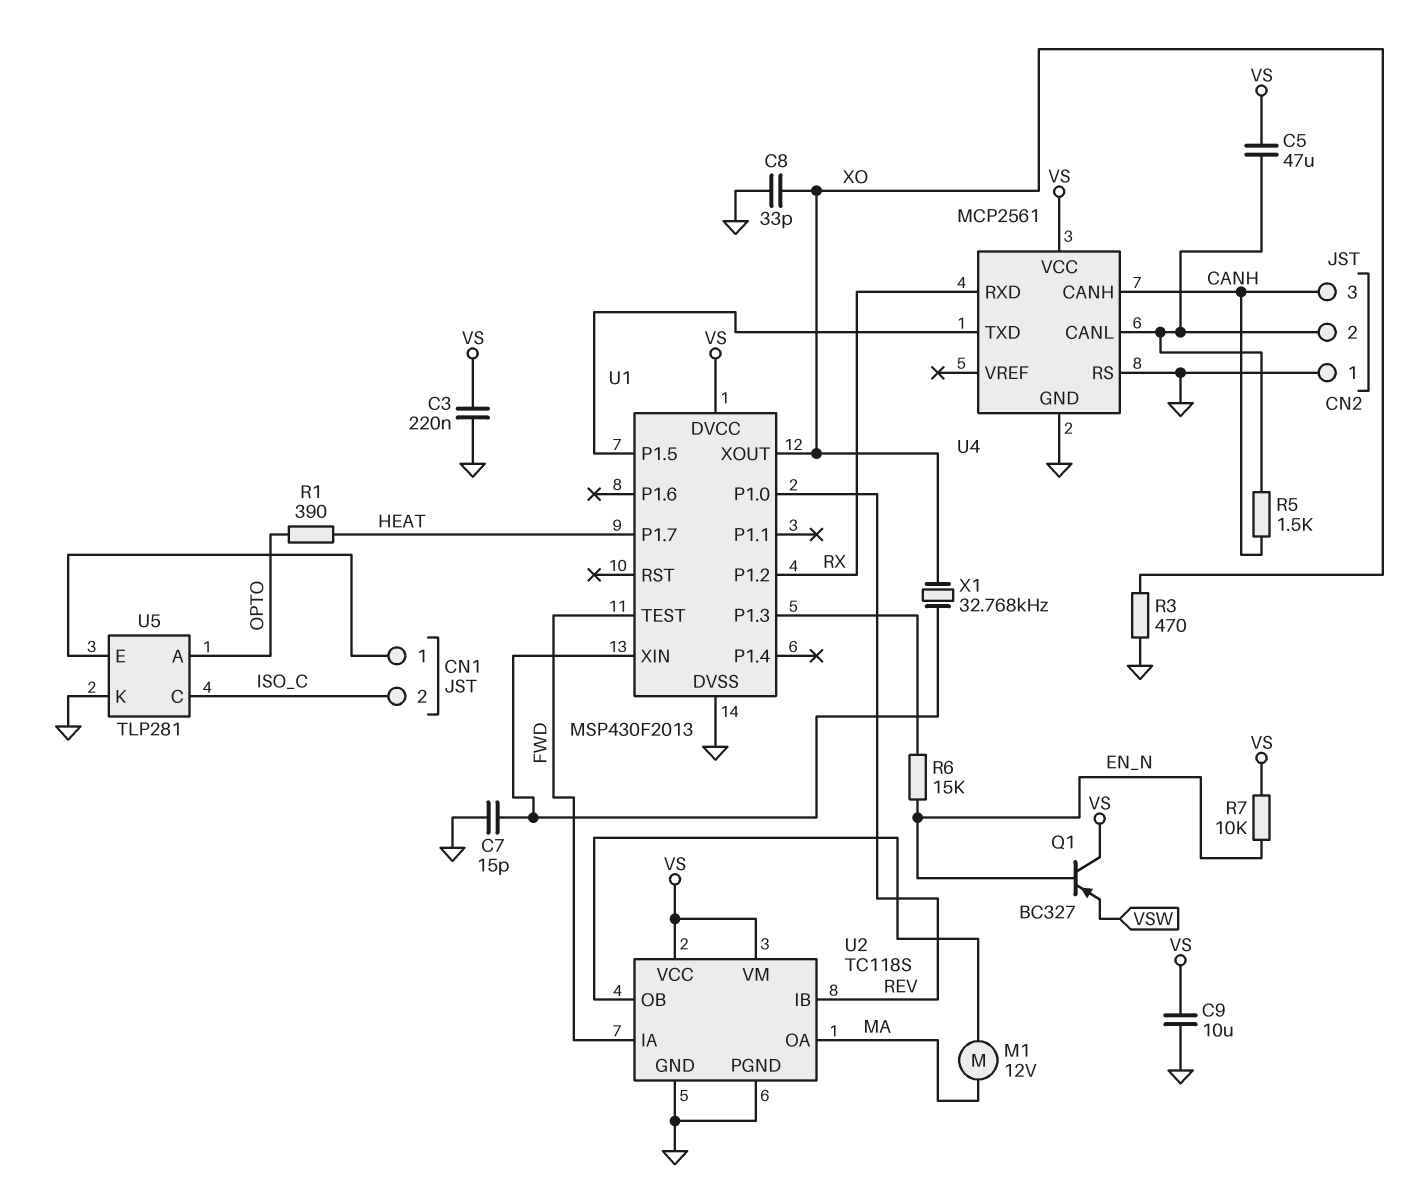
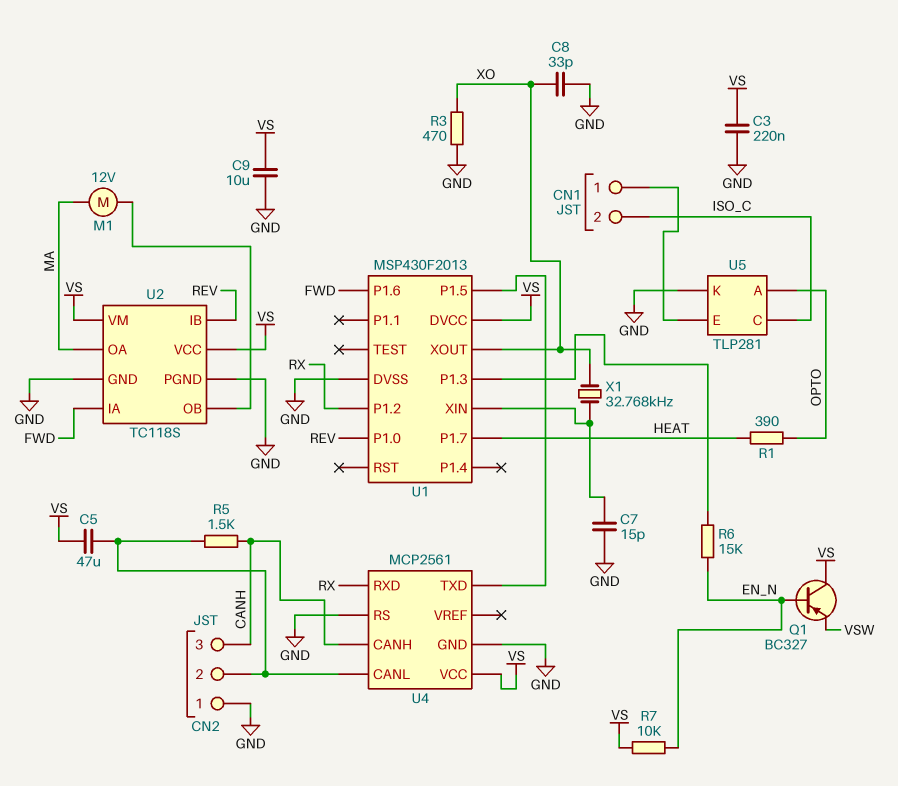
U1 pin P1.6: none -> FWD
U1 pin TEST: FWD -> none

